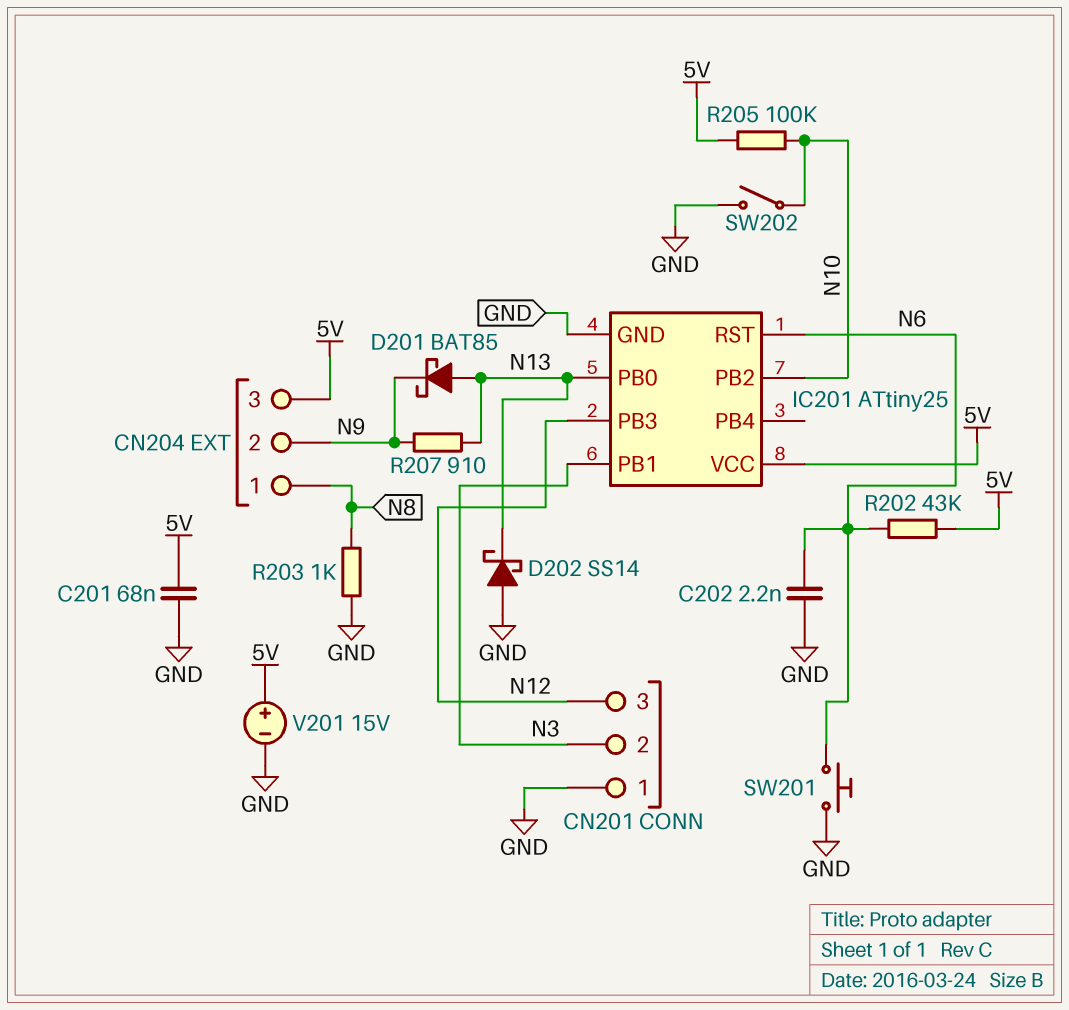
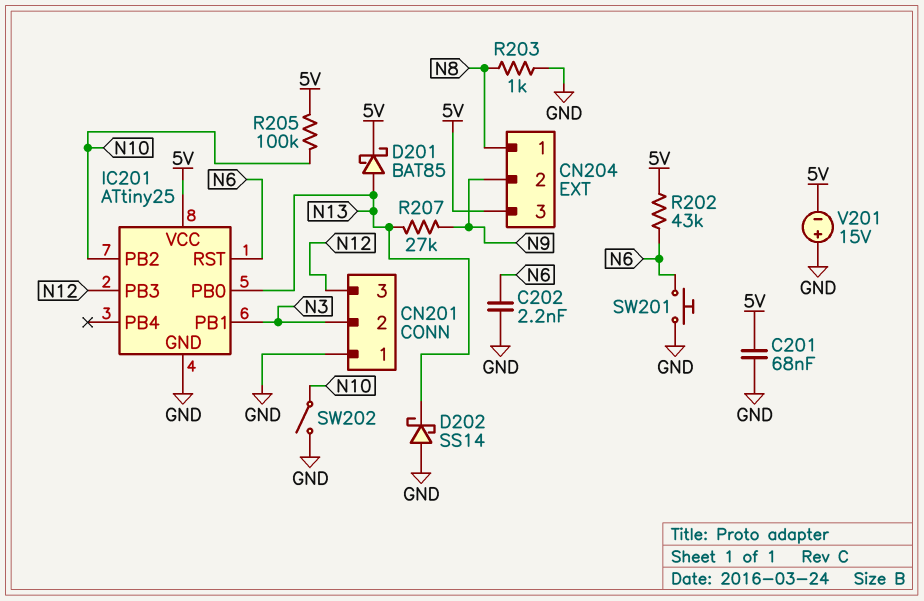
D201: schottky BAT85 (A N13, K N9) -> schottky BAT85 (A N13, K 5V)
R207: 910 (N9, N13) -> 27k (N9, N13)
V201: 15V (plus 5V, minus GND) -> 15V (plus GND, minus 5V)

